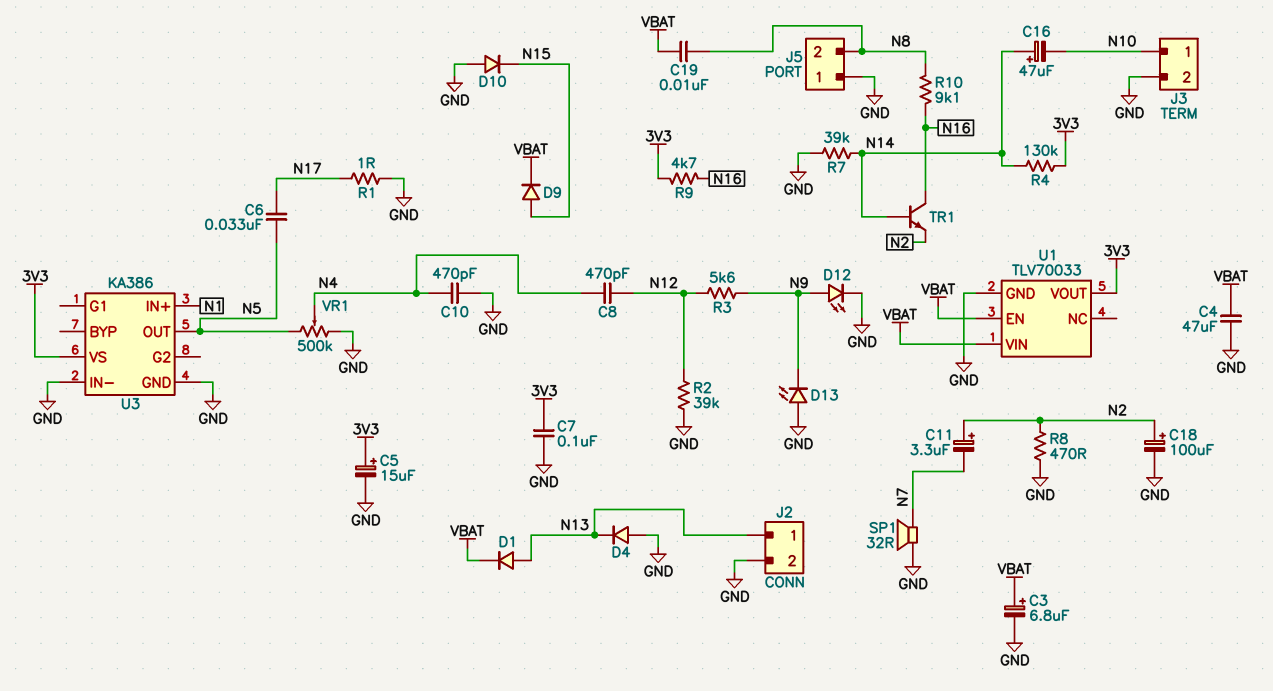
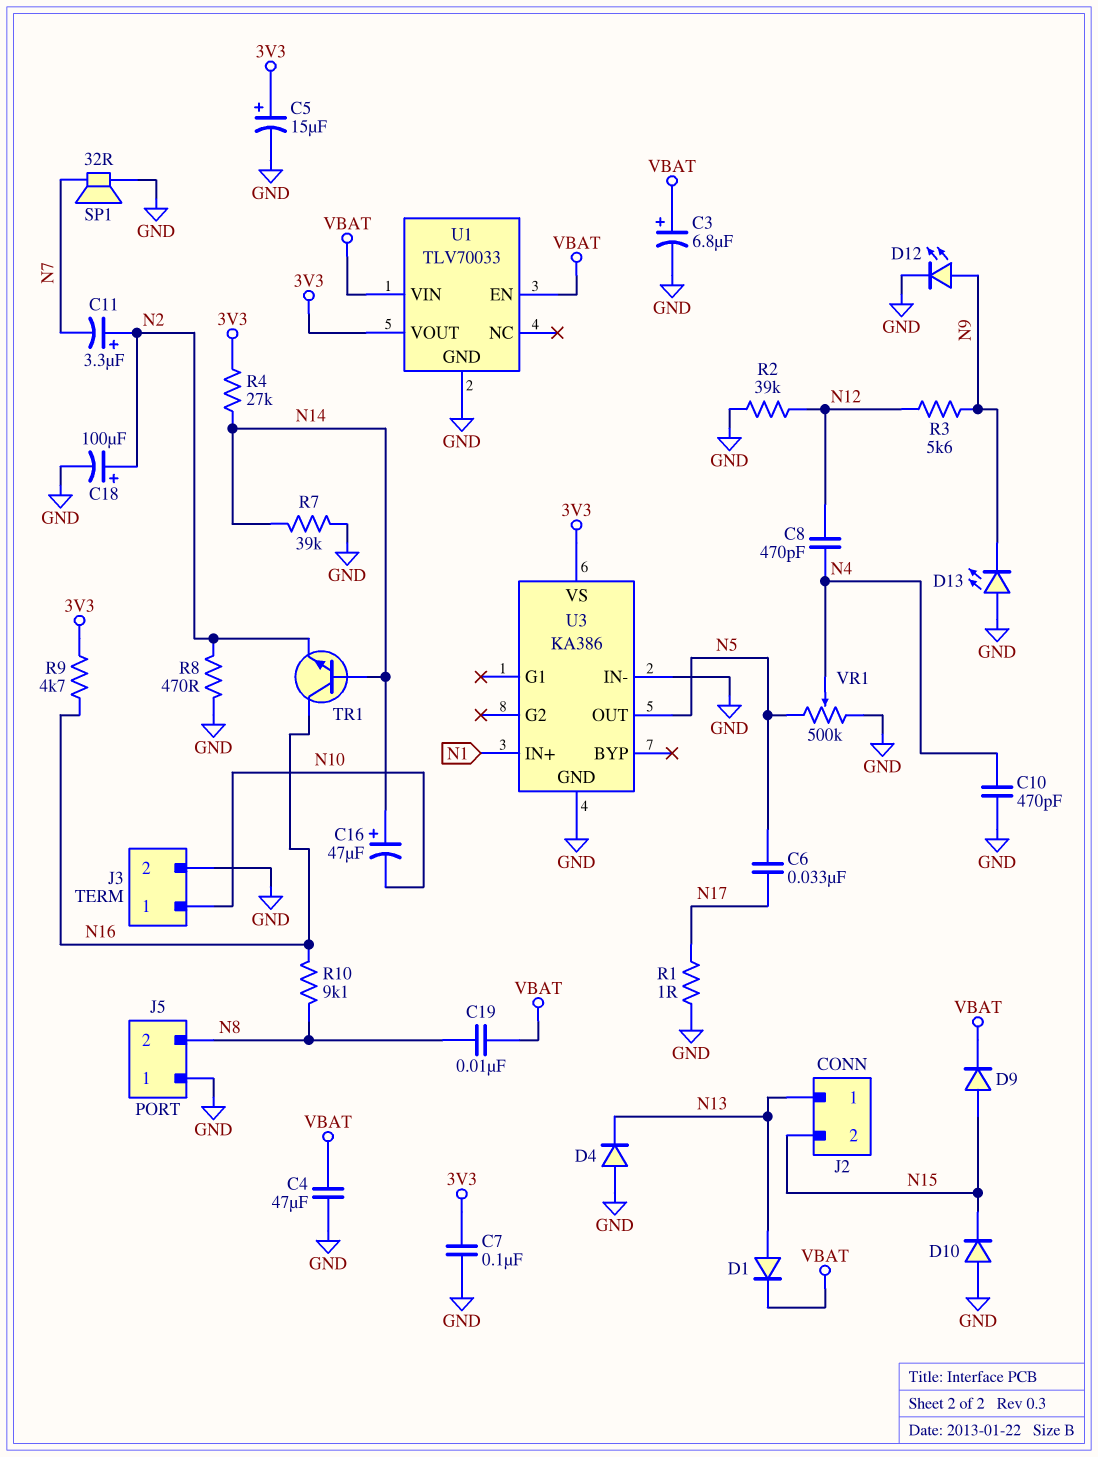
J2 pin 2: GND -> N15
R4: 130k (3V3, N14) -> 27k (3V3, N14)

